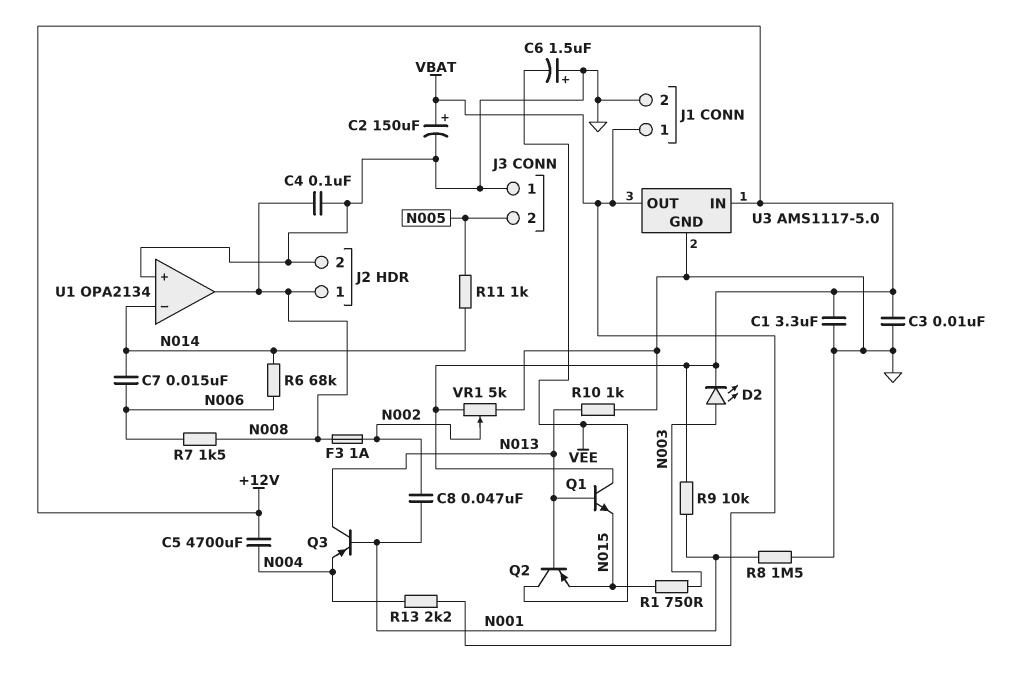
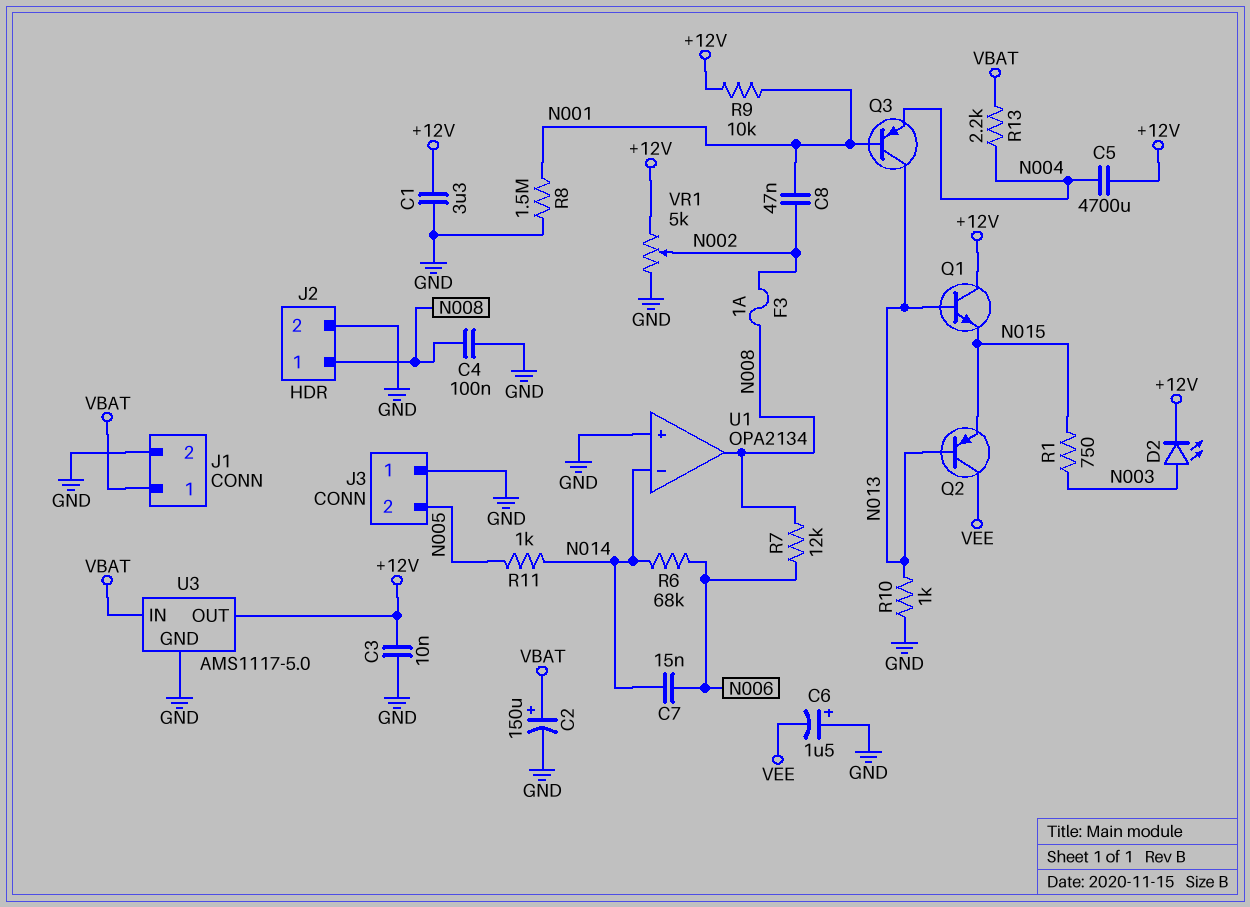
R7: 1.5k (N006, N008) -> 12k (N006, N008)
U3 pin IN: +12V -> VBAT
U3 pin OUT: VBAT -> +12V

